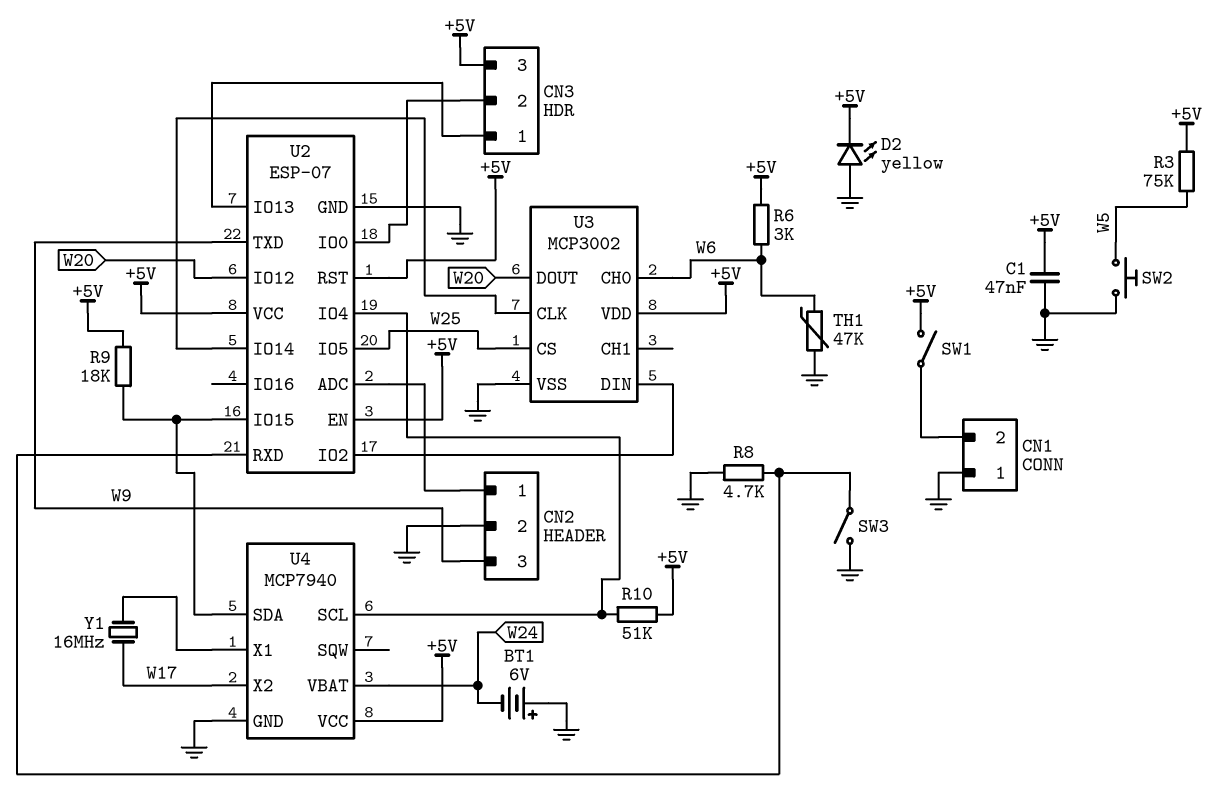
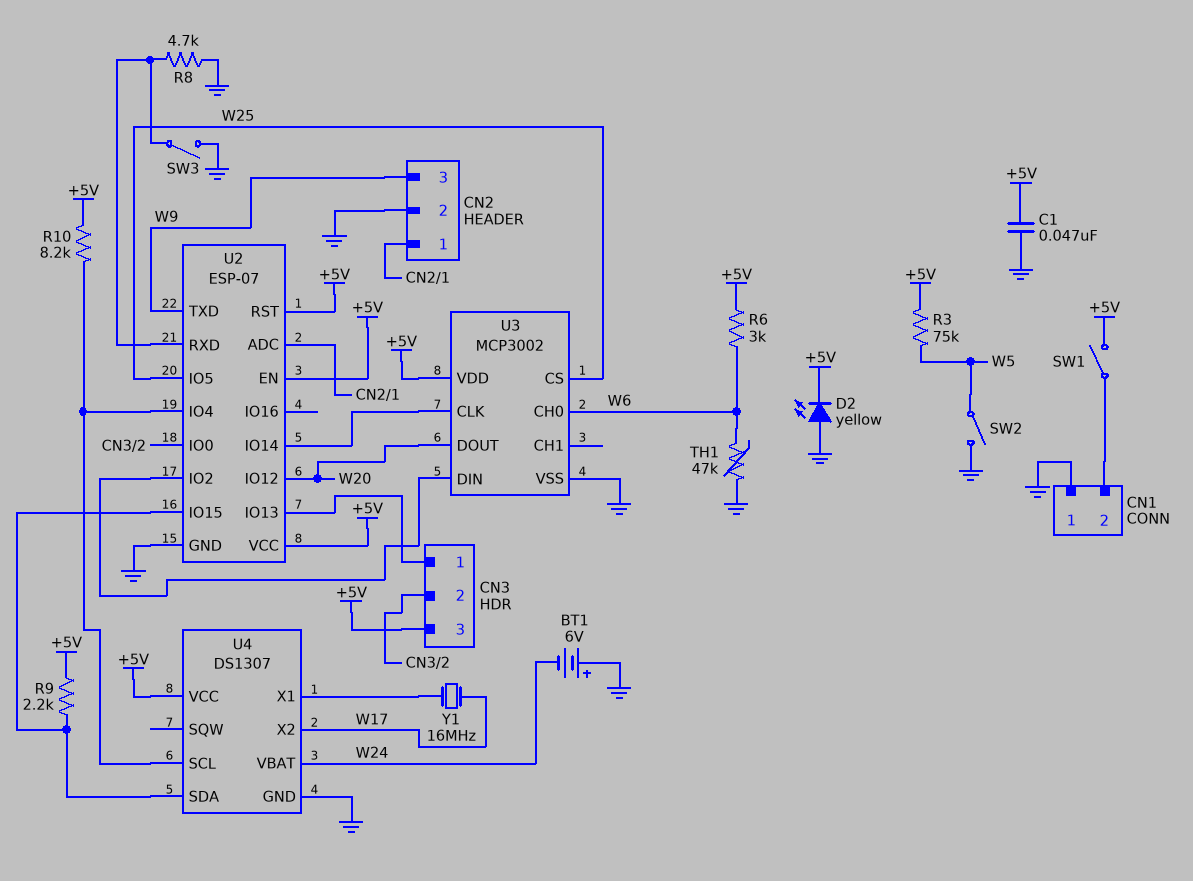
R9: 18k (+5V, U2/IO15) -> 2.2k (+5V, U2/IO15)
R10: 51k (+5V, U2/IO4) -> 8.2k (+5V, U2/IO4)
SW2: button (GND, W5) -> switch (GND, W5)
U4: MCP7940 -> DS1307

